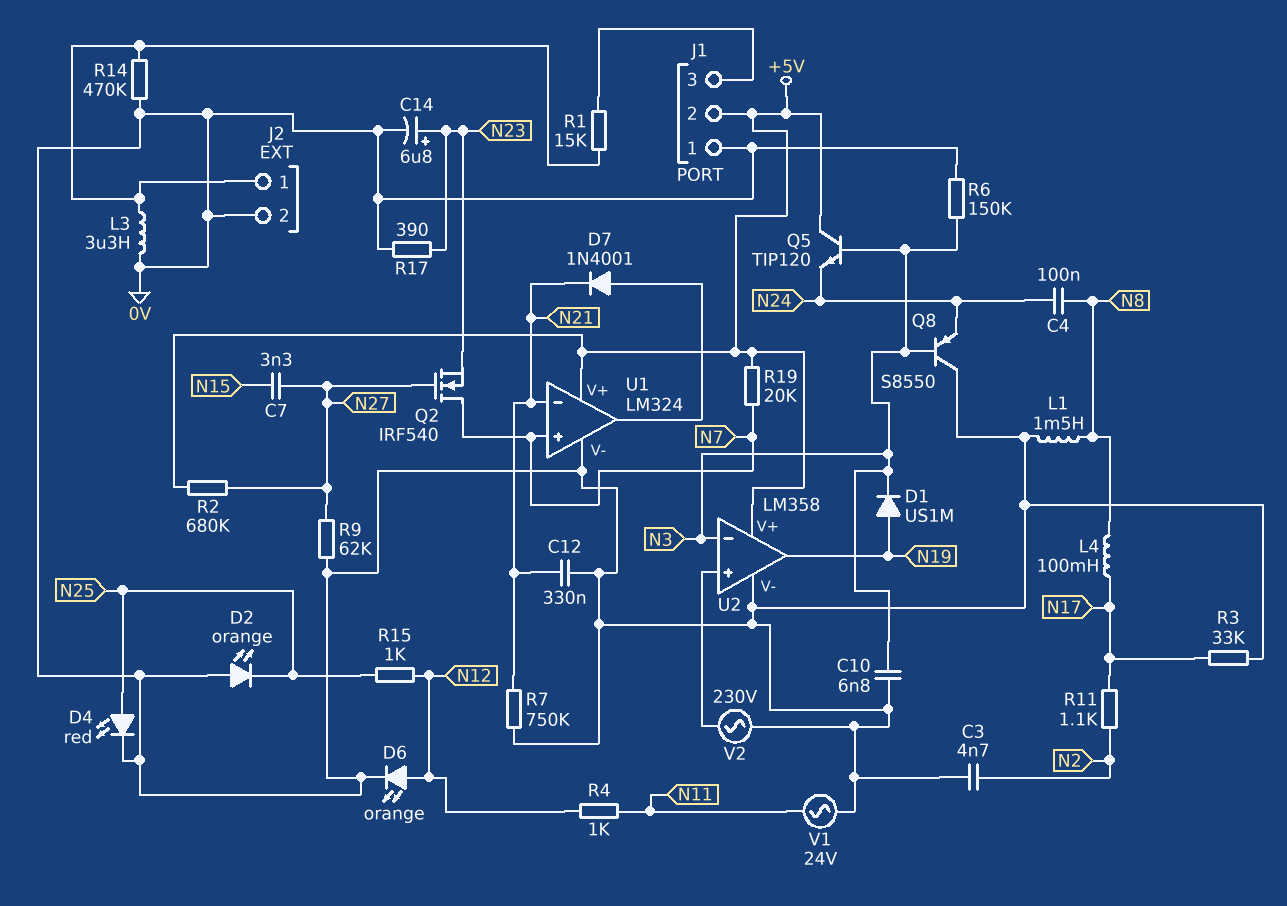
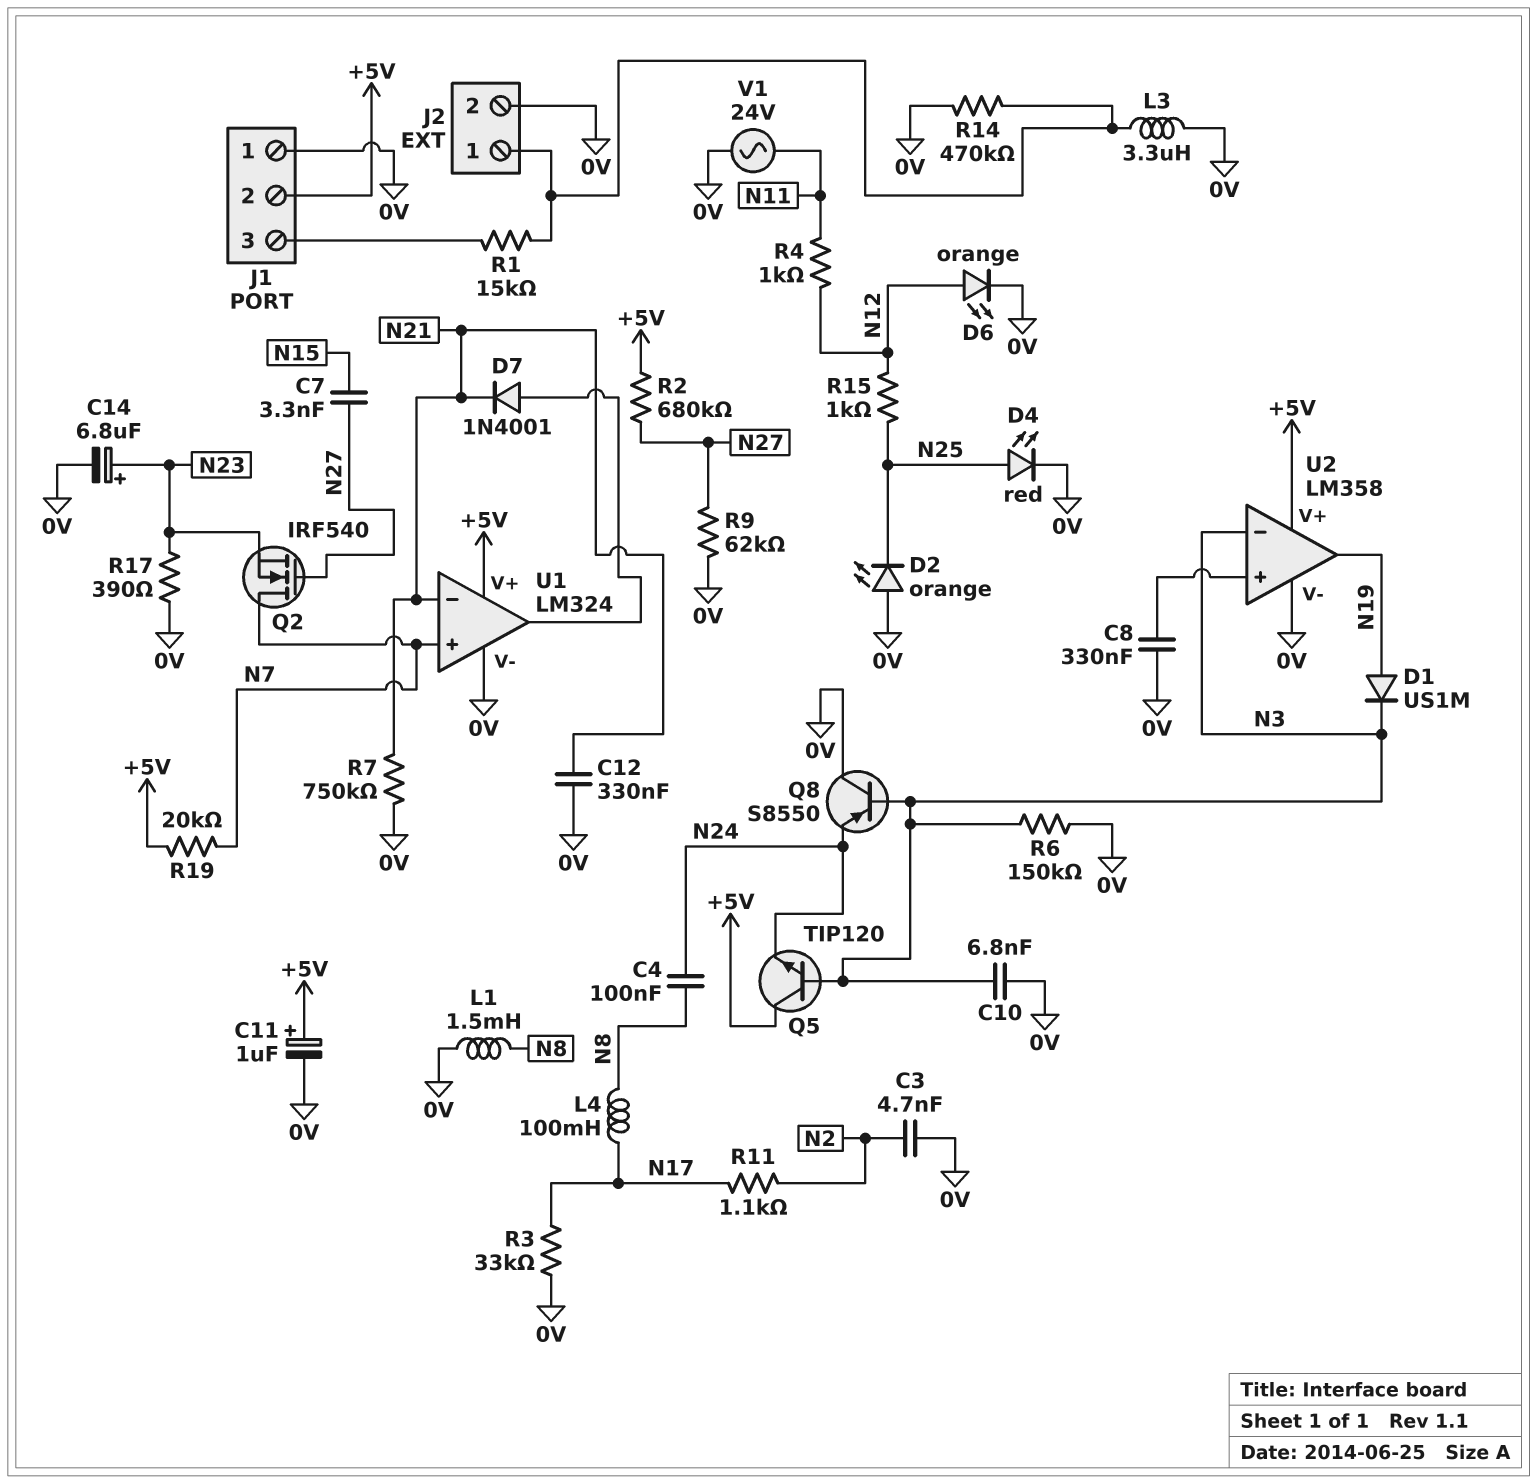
C8: none -> 330nF (0V, U2/in+)
C11: none -> 1uF (plus +5V, minus 0V)
V2: AC 230V (0V, U2/in+) -> none

